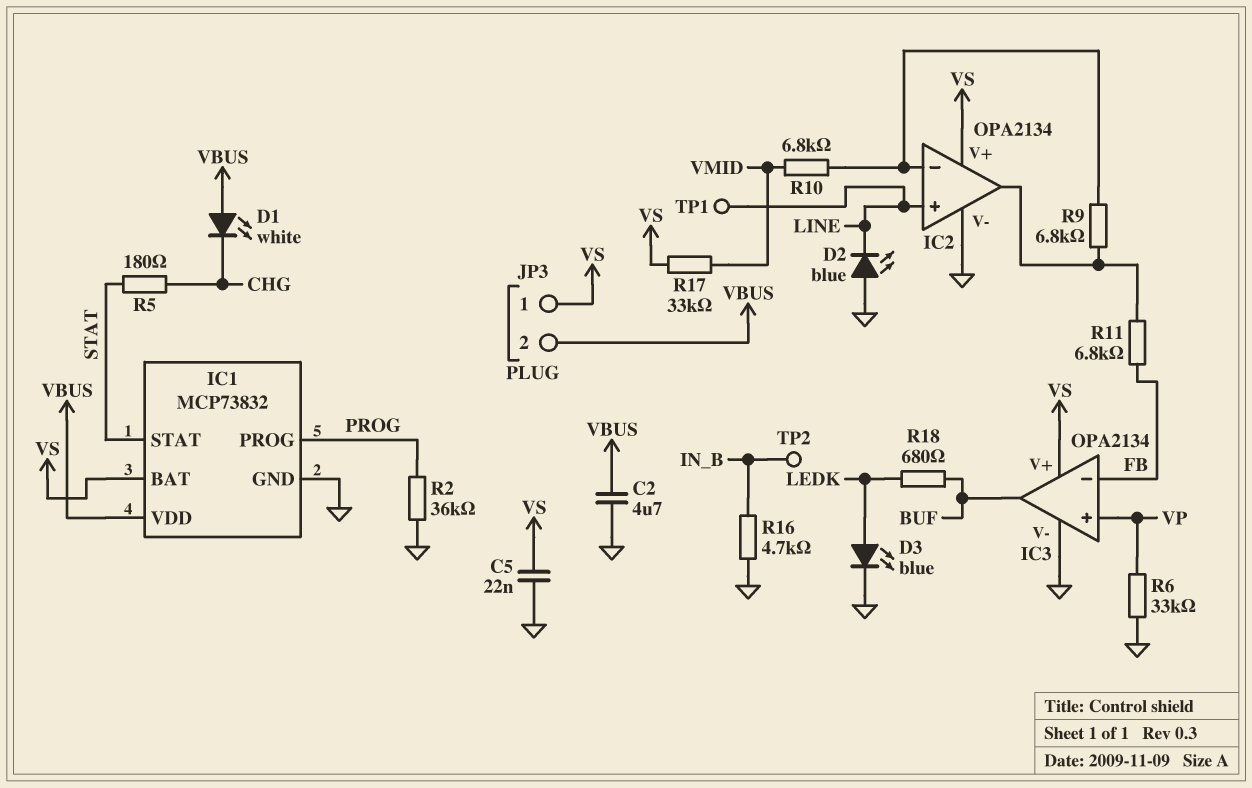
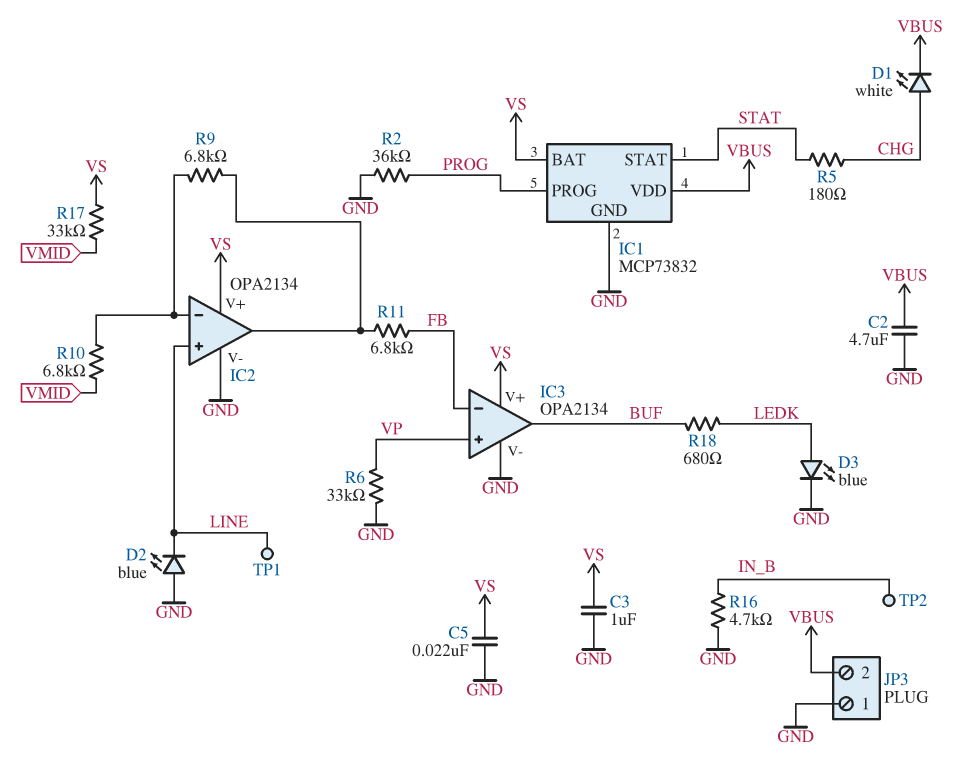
C3: none -> 1uF (GND, VS)
D1: LED white (A VBUS, K CHG) -> LED white (A CHG, K VBUS)
JP3 pin 1: VS -> GND

